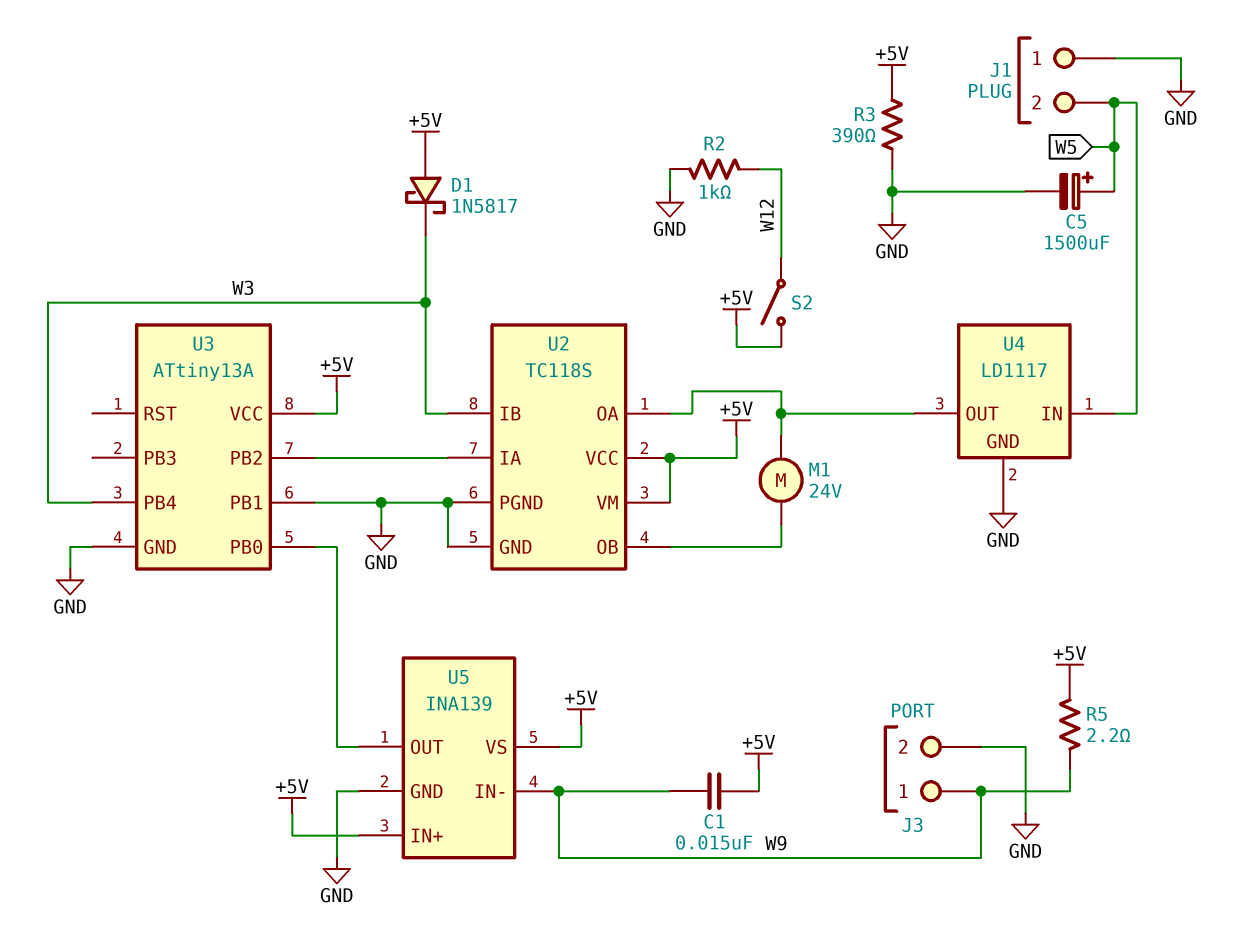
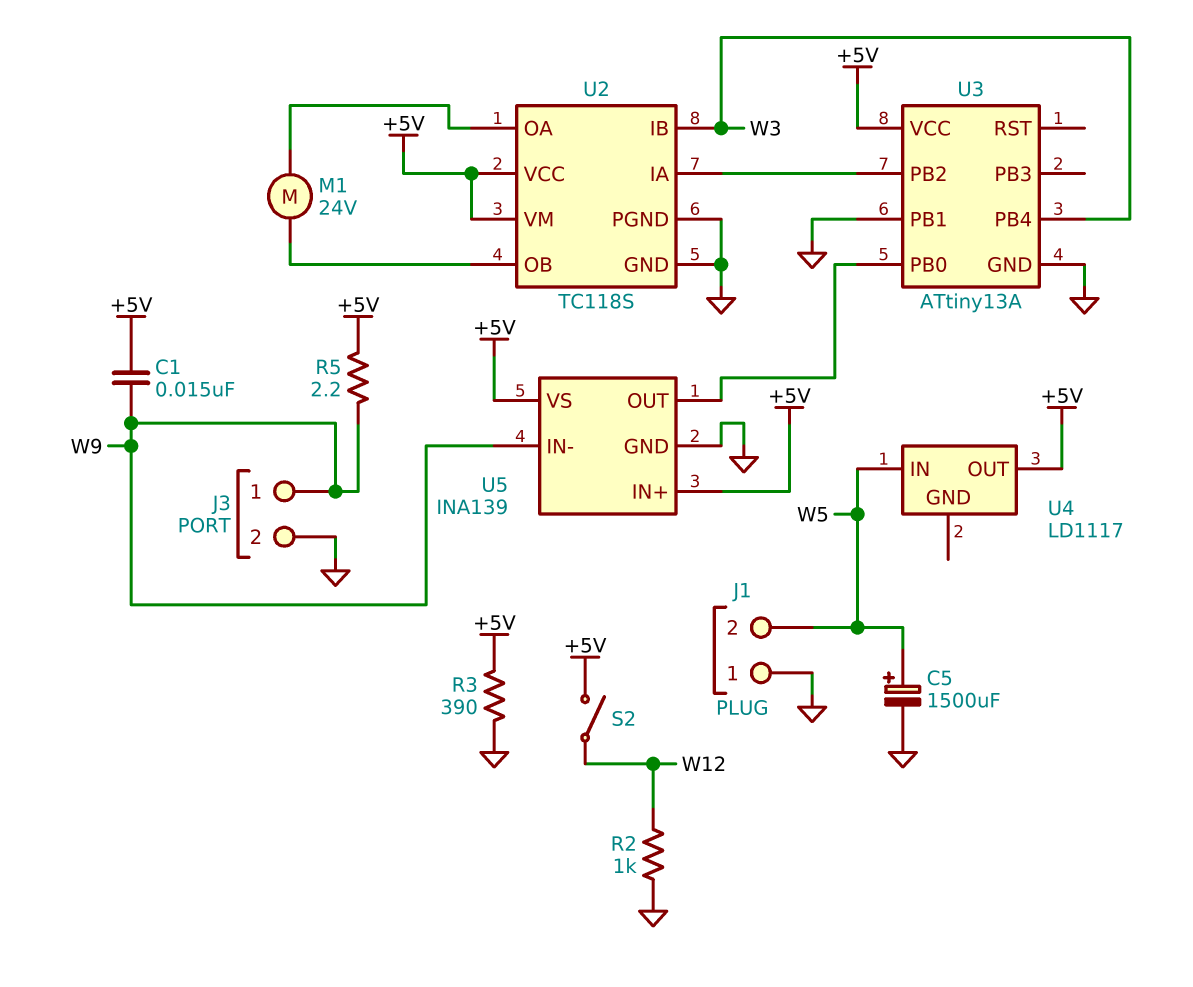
D1: schottky 1N5817 (A +5V, K W3) -> none
U4 pin GND: GND -> none
U4 pin OUT: U2/OA -> +5V

